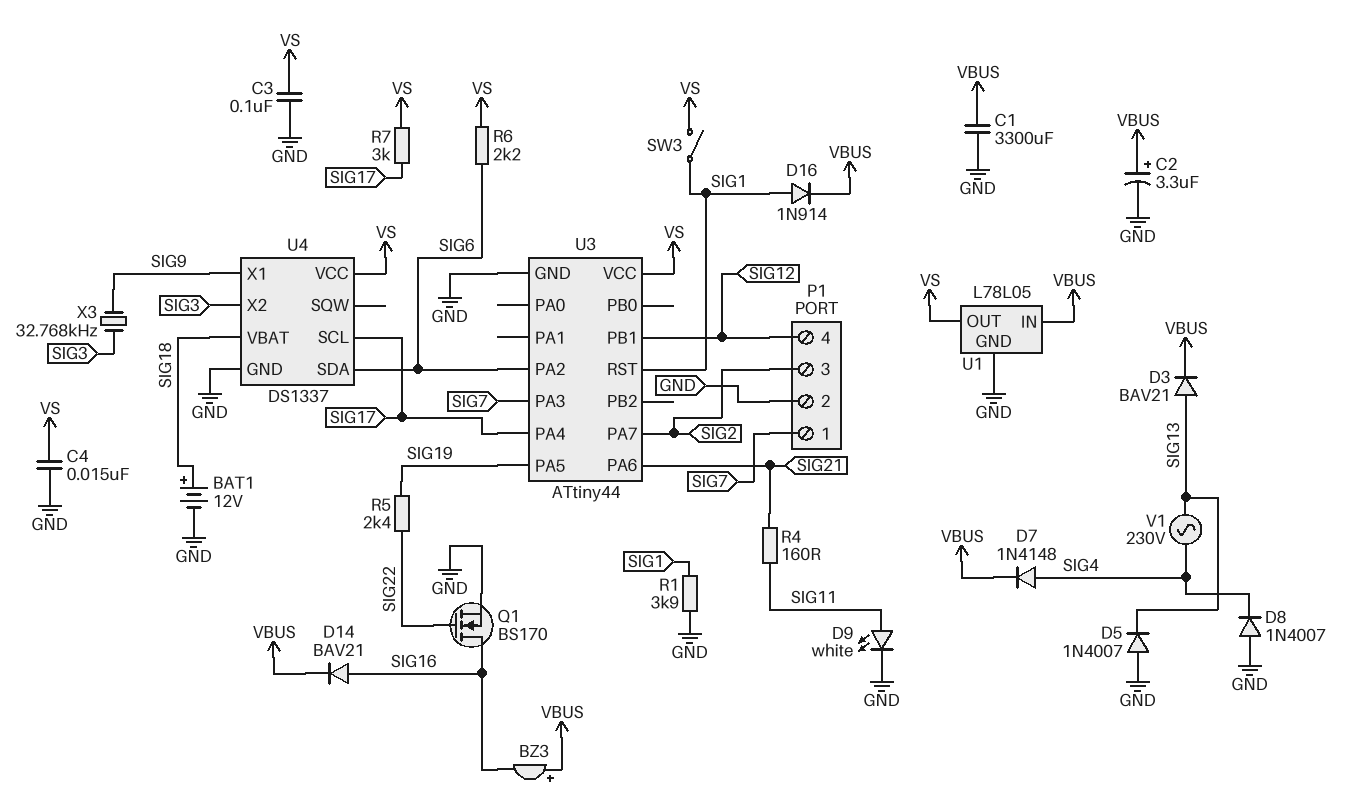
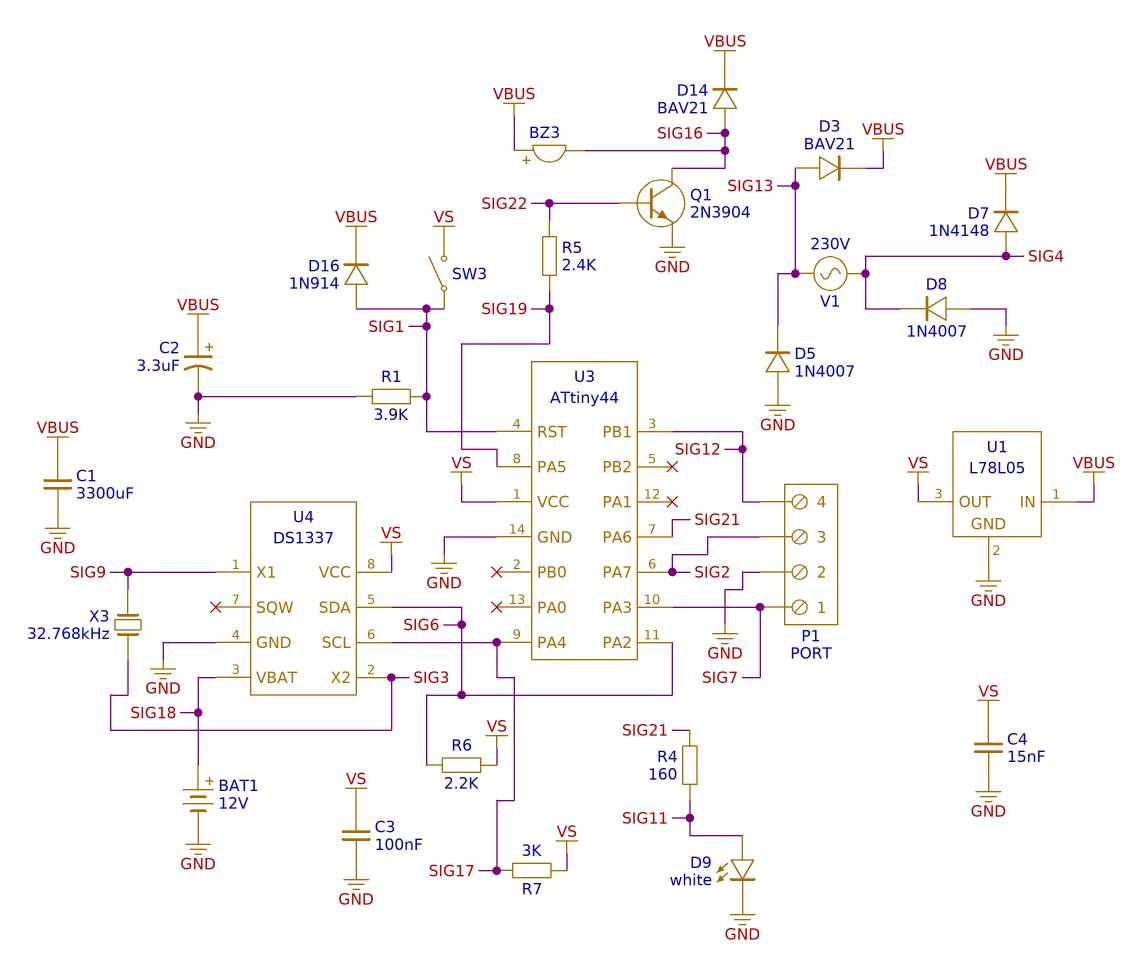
Q1: NMOS BS170 (G SIG22, D SIG16, S GND) -> NPN 2N3904 (B SIG22, C SIG16, E GND)

